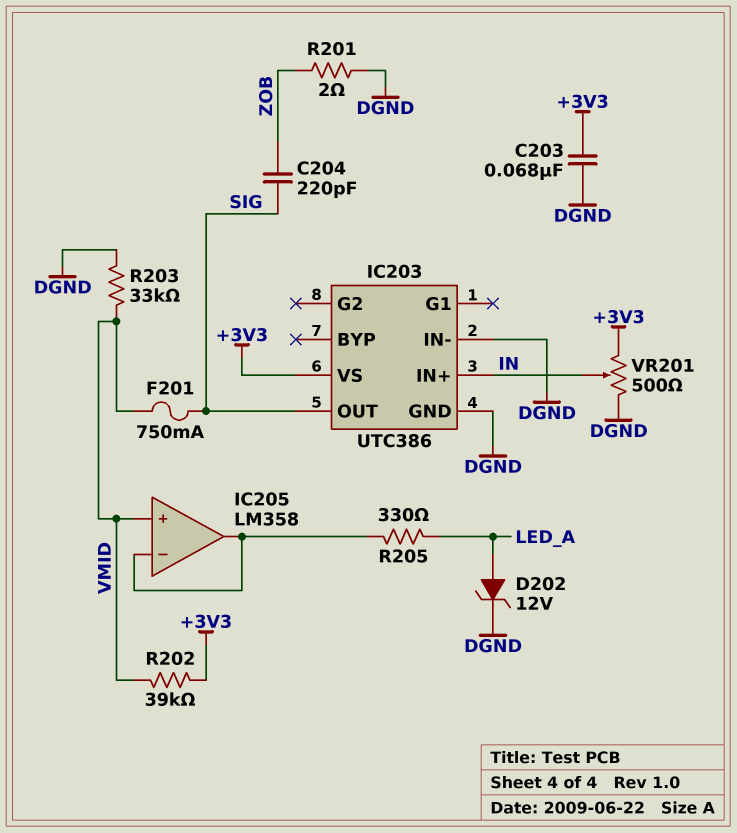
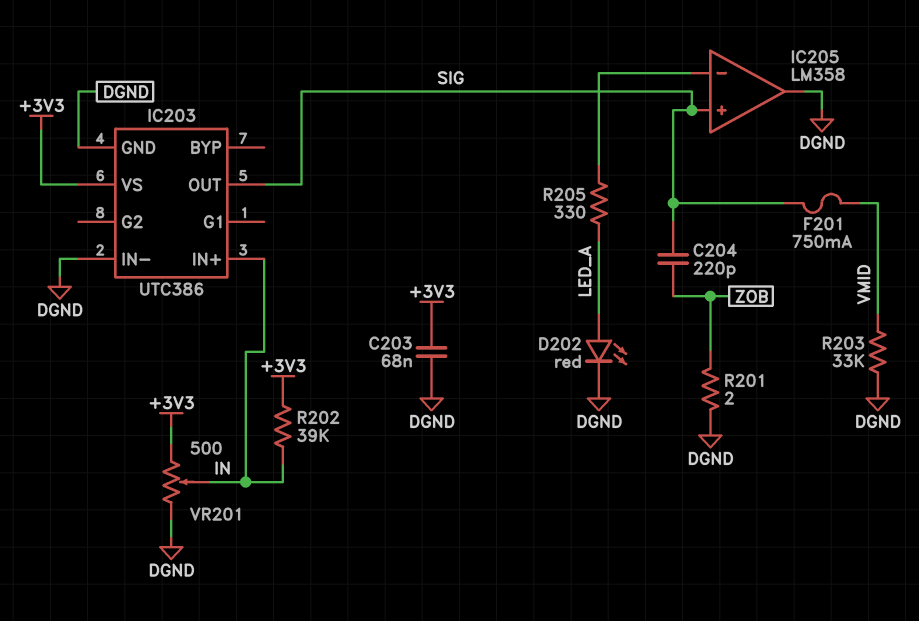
D202: zener 12V (A LED_A, K DGND) -> LED red (A LED_A, K DGND)
IC205 pin in+: VMID -> SIG
IC205 pin out: IC205/in- -> DGND
R202: 39k (+3V3, VMID) -> 39k (+3V3, IN)

